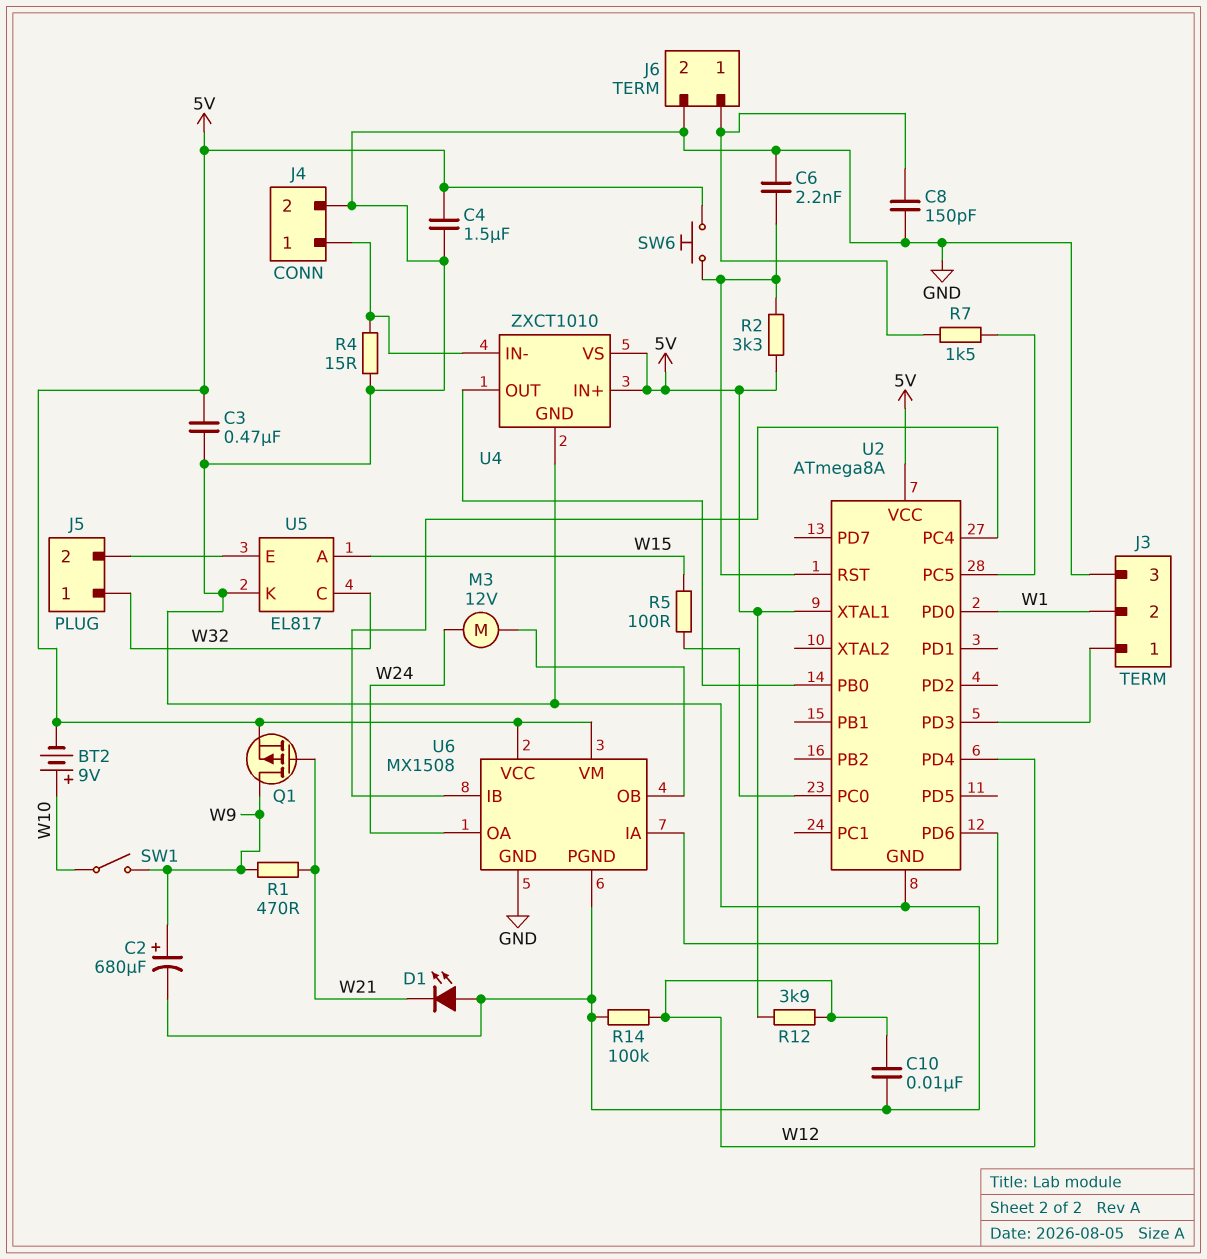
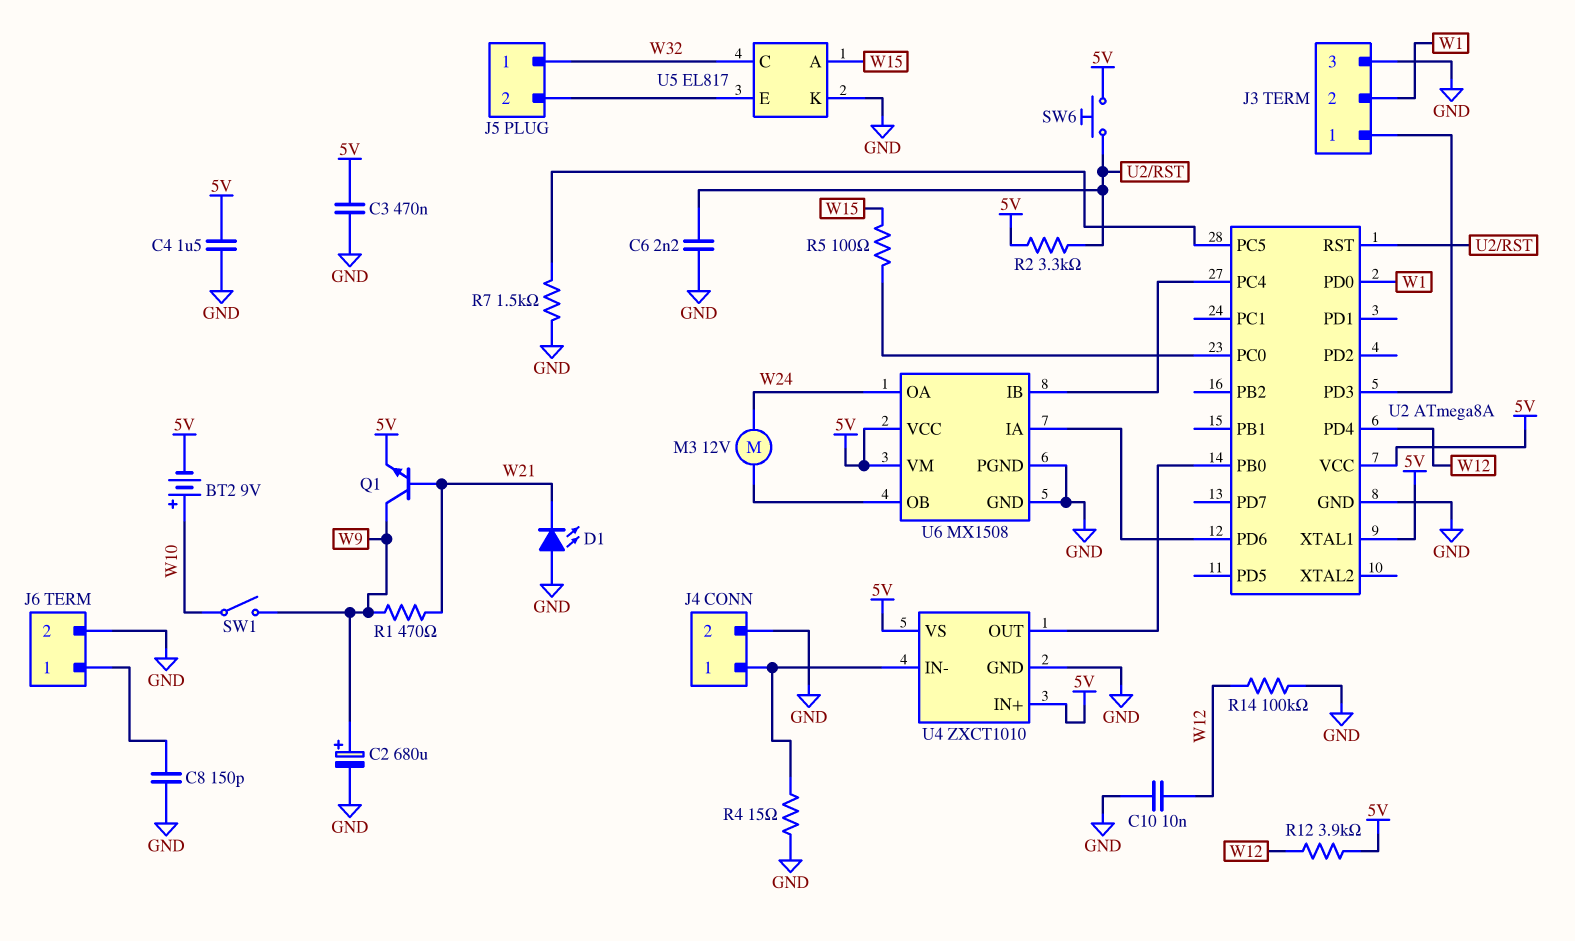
Q1: PMOS (G W21, D W9, S 5V) -> NPN (B W21, C W9, E 5V)
R7: 1.5k (J6/1, U2/PC5) -> 1.5k (GND, U2/PC5)

